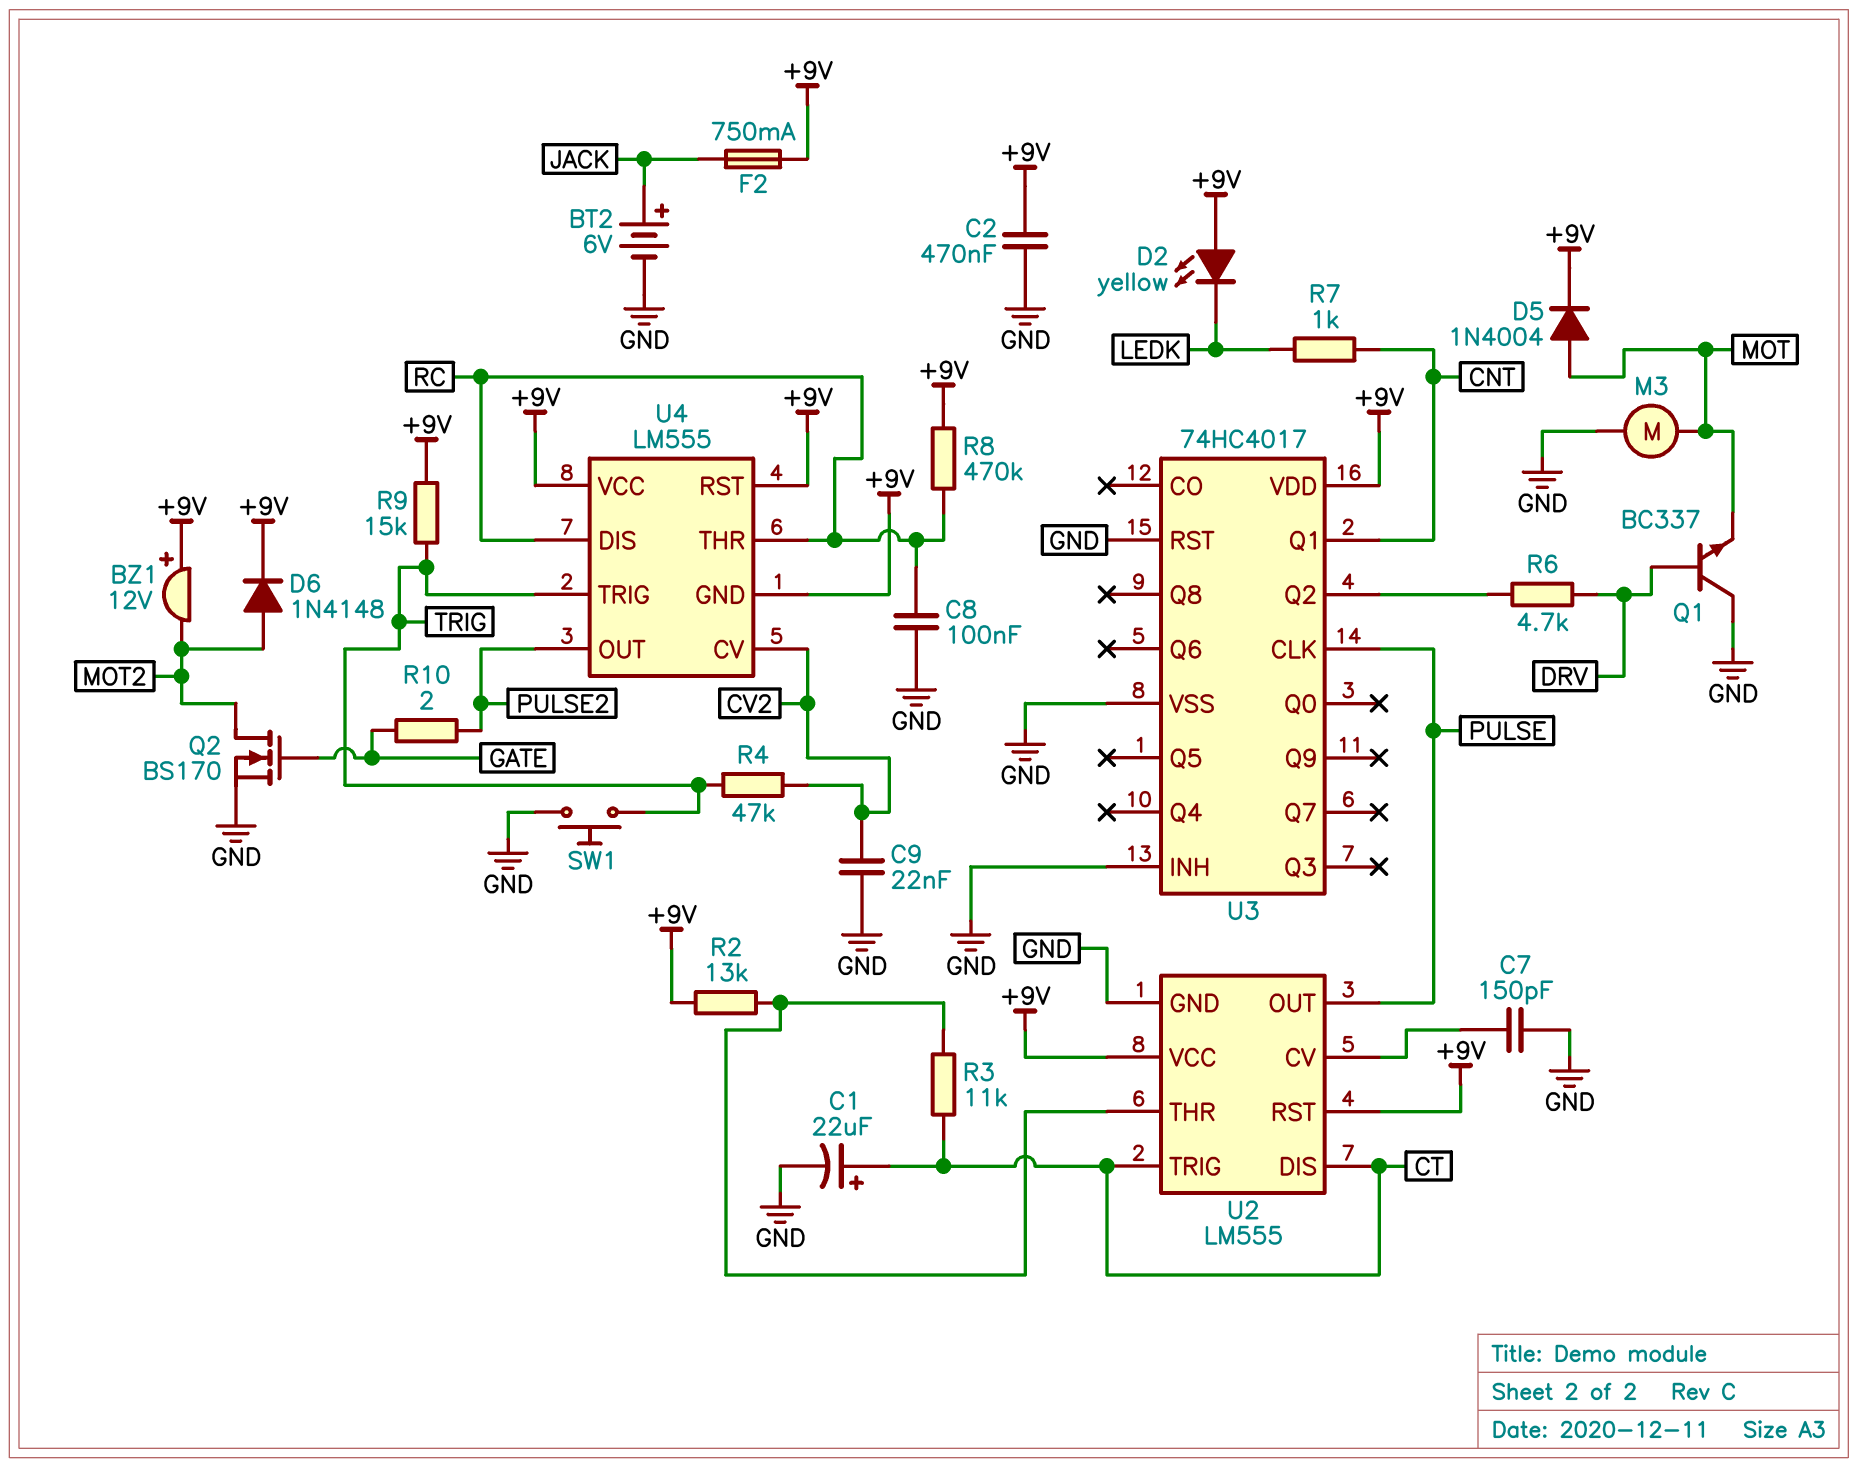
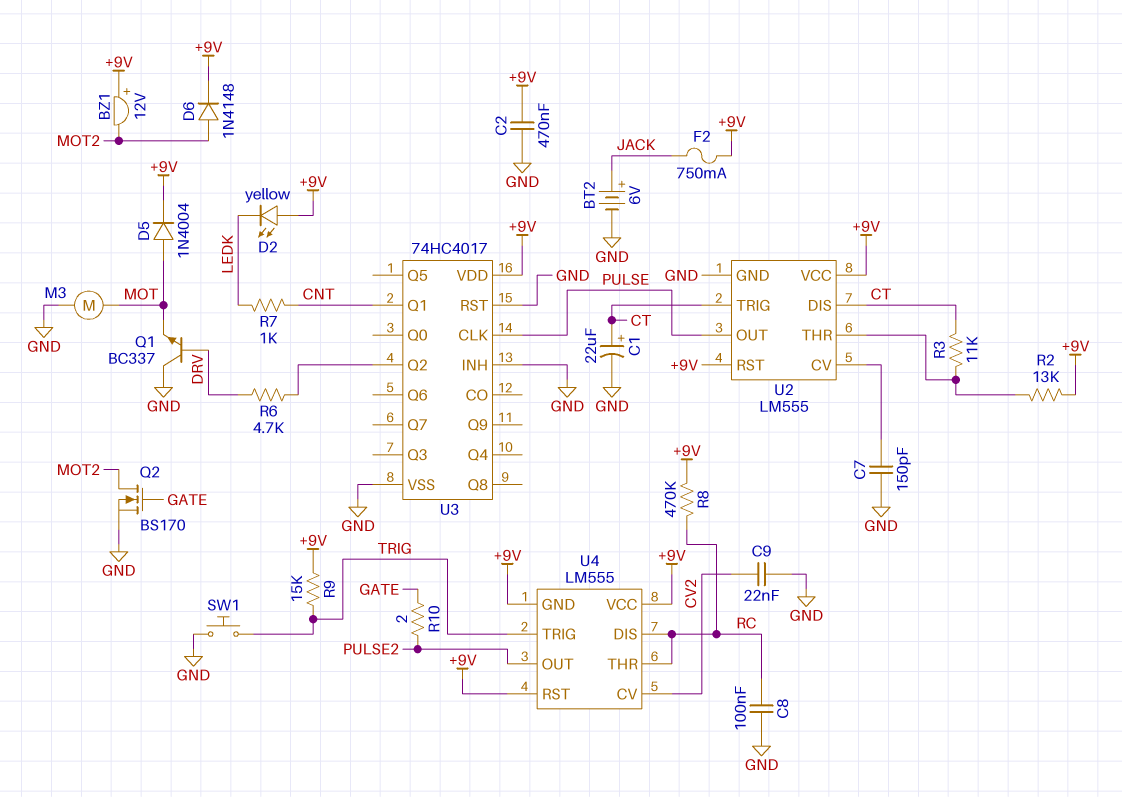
R4: 47k (CV2, TRIG) -> none

